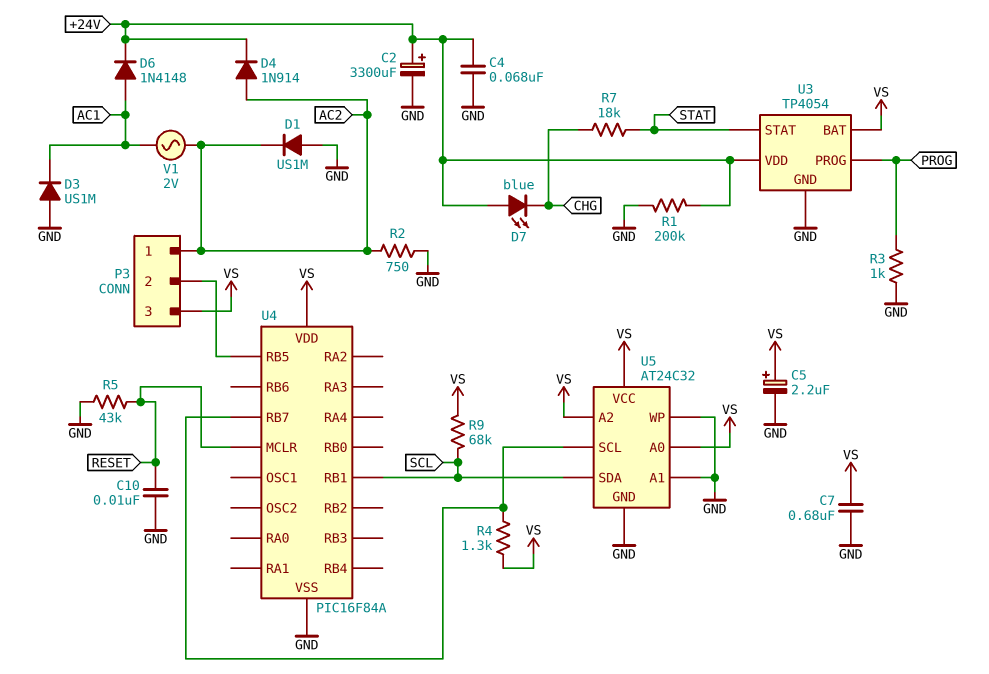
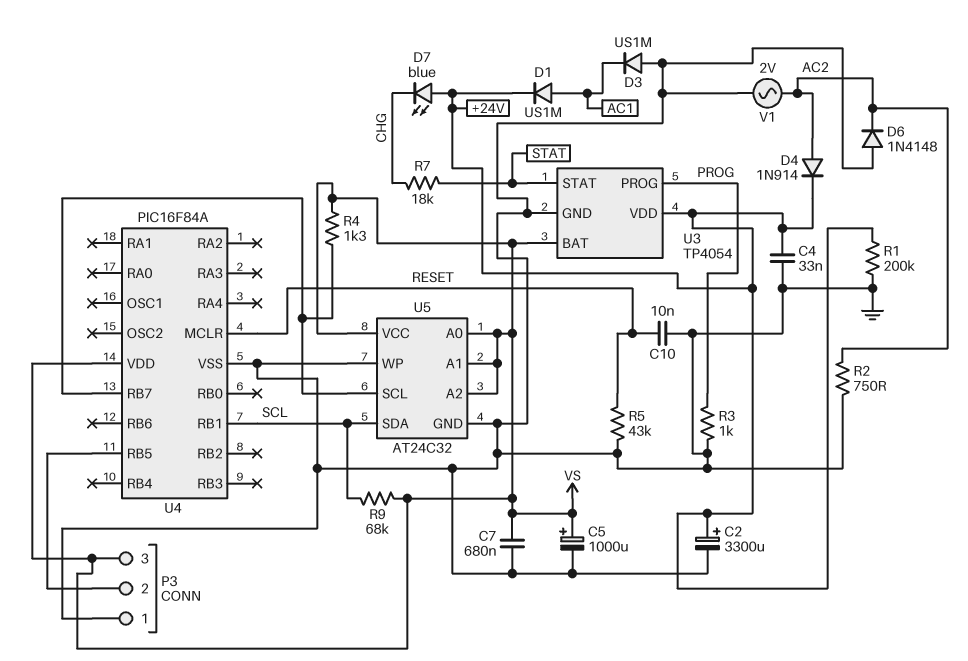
C4: 68nF (+24V, GND) -> 33nF (+24V, GND)
C5: 2.2uF (plus VS, minus GND) -> 1000uF (plus VS, minus GND)
D1: diode US1M (A GND, K AC2) -> diode US1M (A AC1, K +24V)
D6: diode 1N4148 (A AC1, K +24V) -> diode 1N4148 (A GND, K AC2)
P3 pin 1: AC2 -> GND
U5 pin A1: GND -> VS
V1: AC 2V (AC1, AC2) -> AC 2V (AC2, GND)

